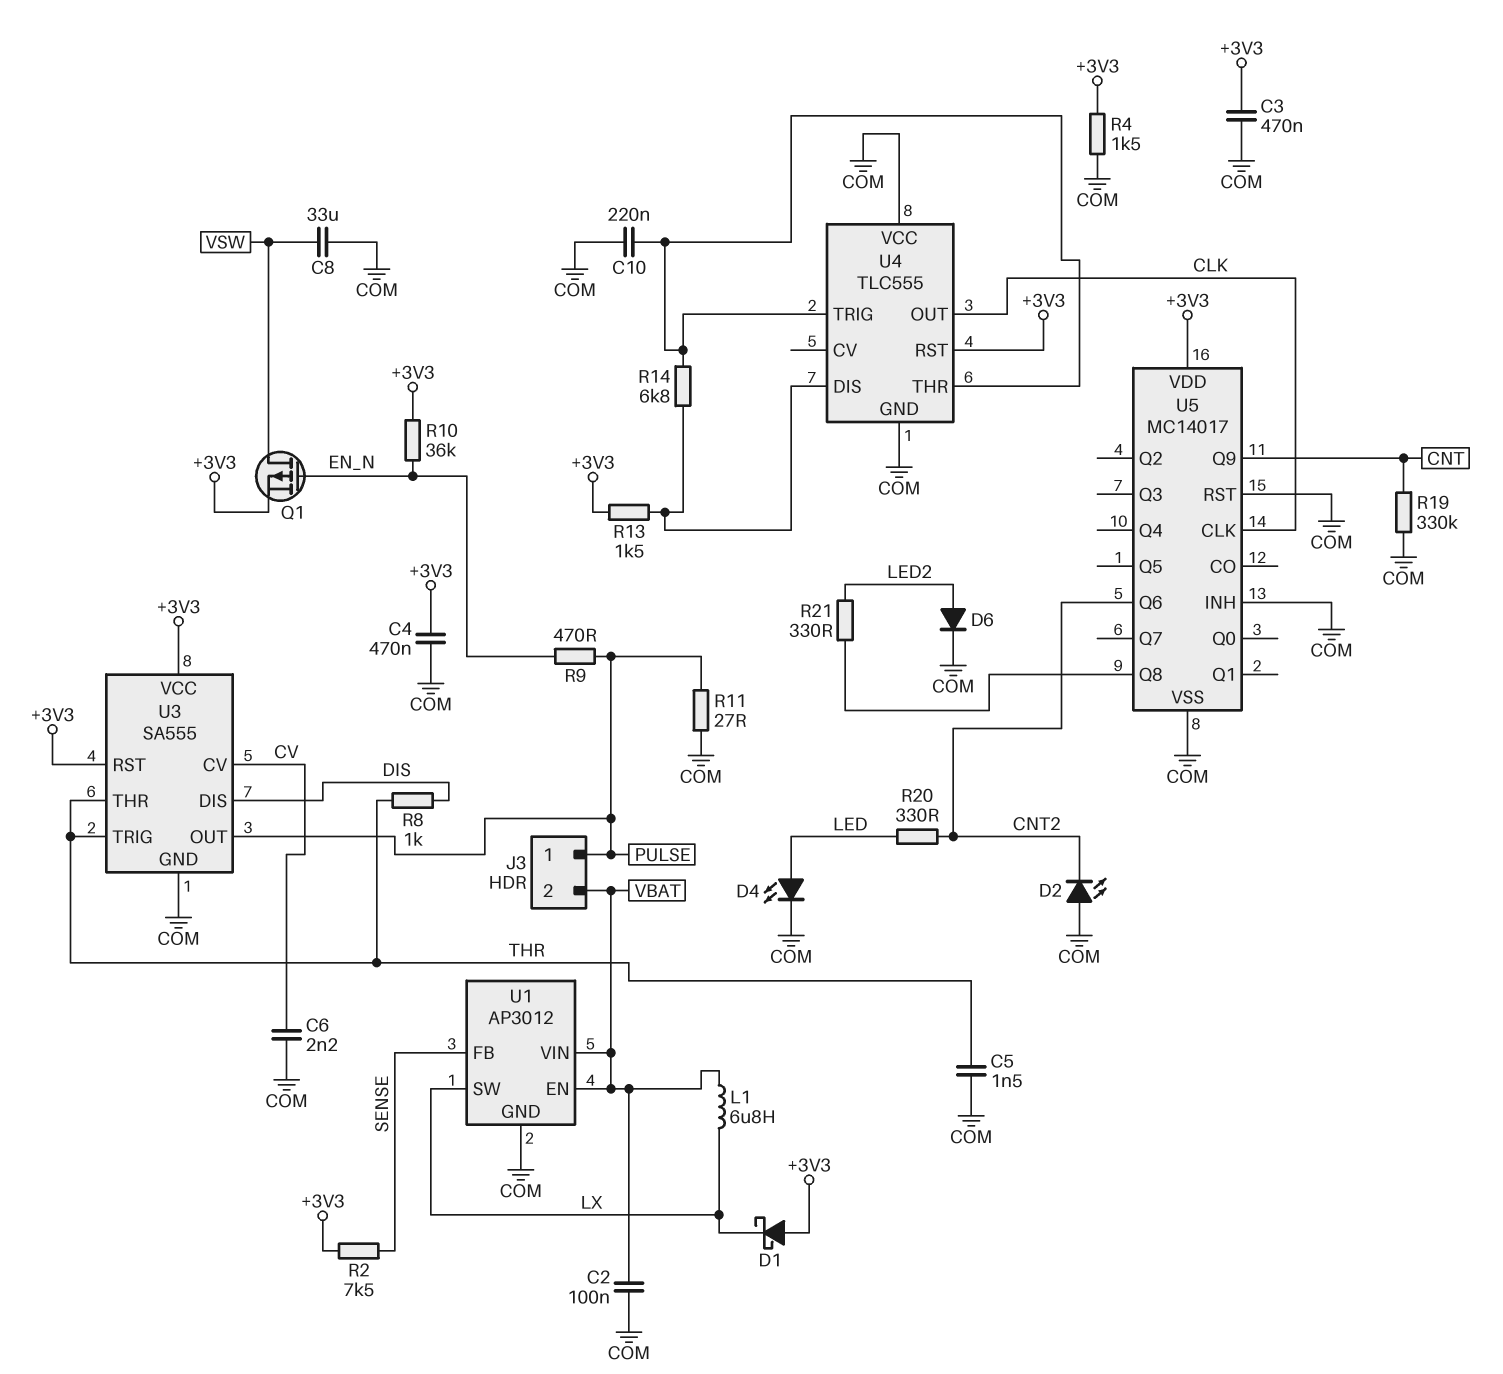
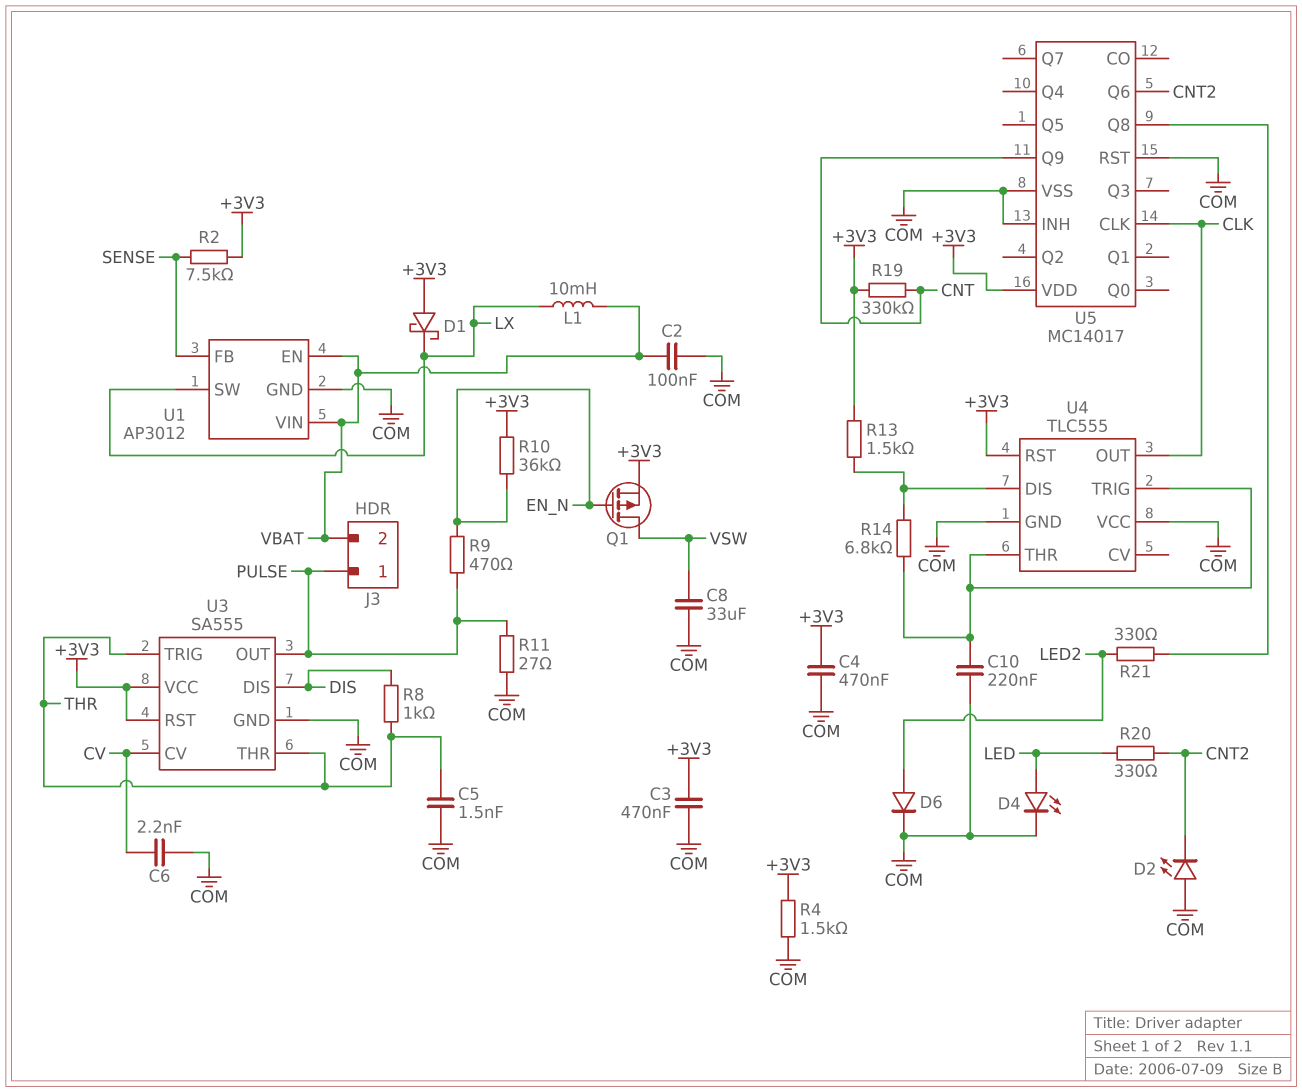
L1: 6.8uH (LX, VBAT) -> 10mH (LX, VBAT)
R19: 330k (CNT, COM) -> 330k (+3V3, CNT)

